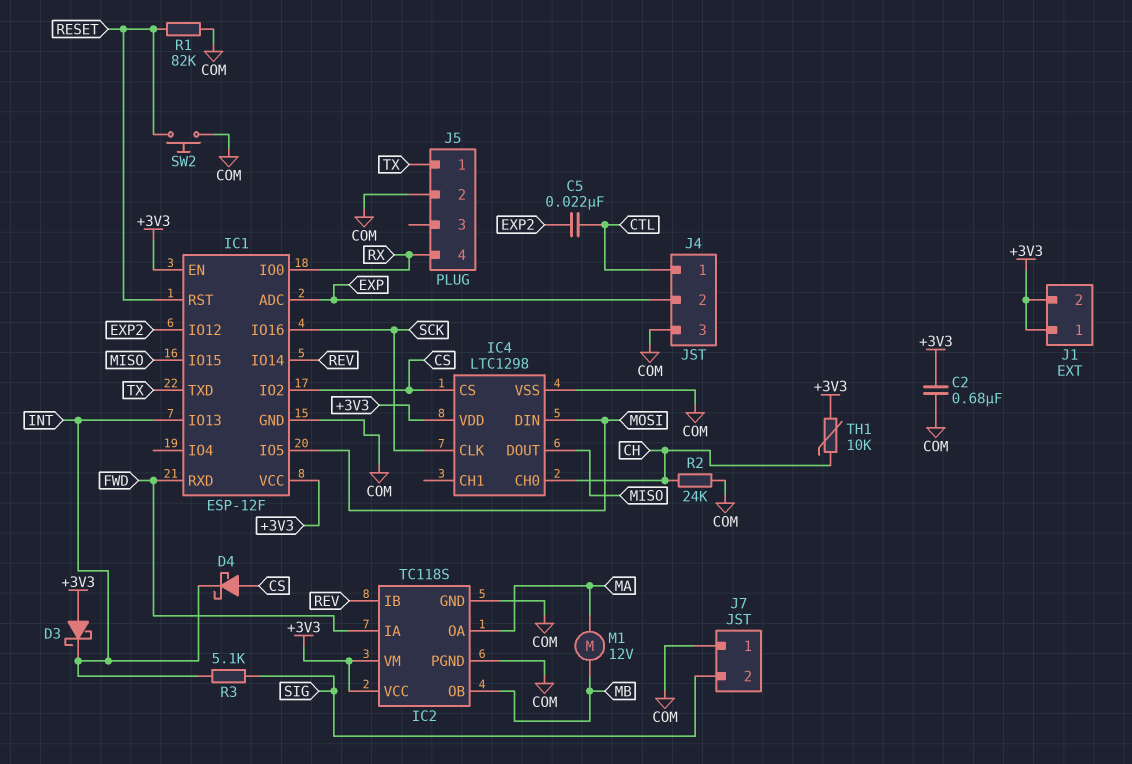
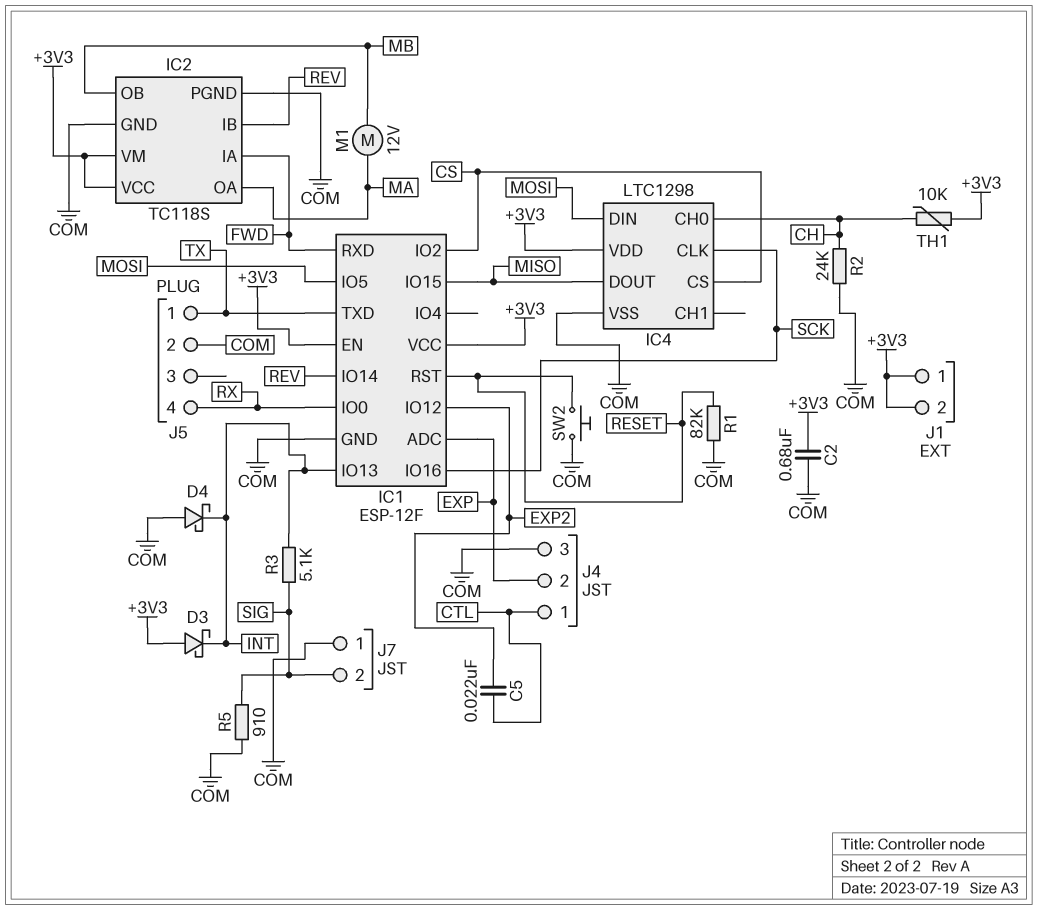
D4: schottky (A CS, K INT) -> schottky (A COM, K INT)
R5: none -> 910 (COM, SIG)

